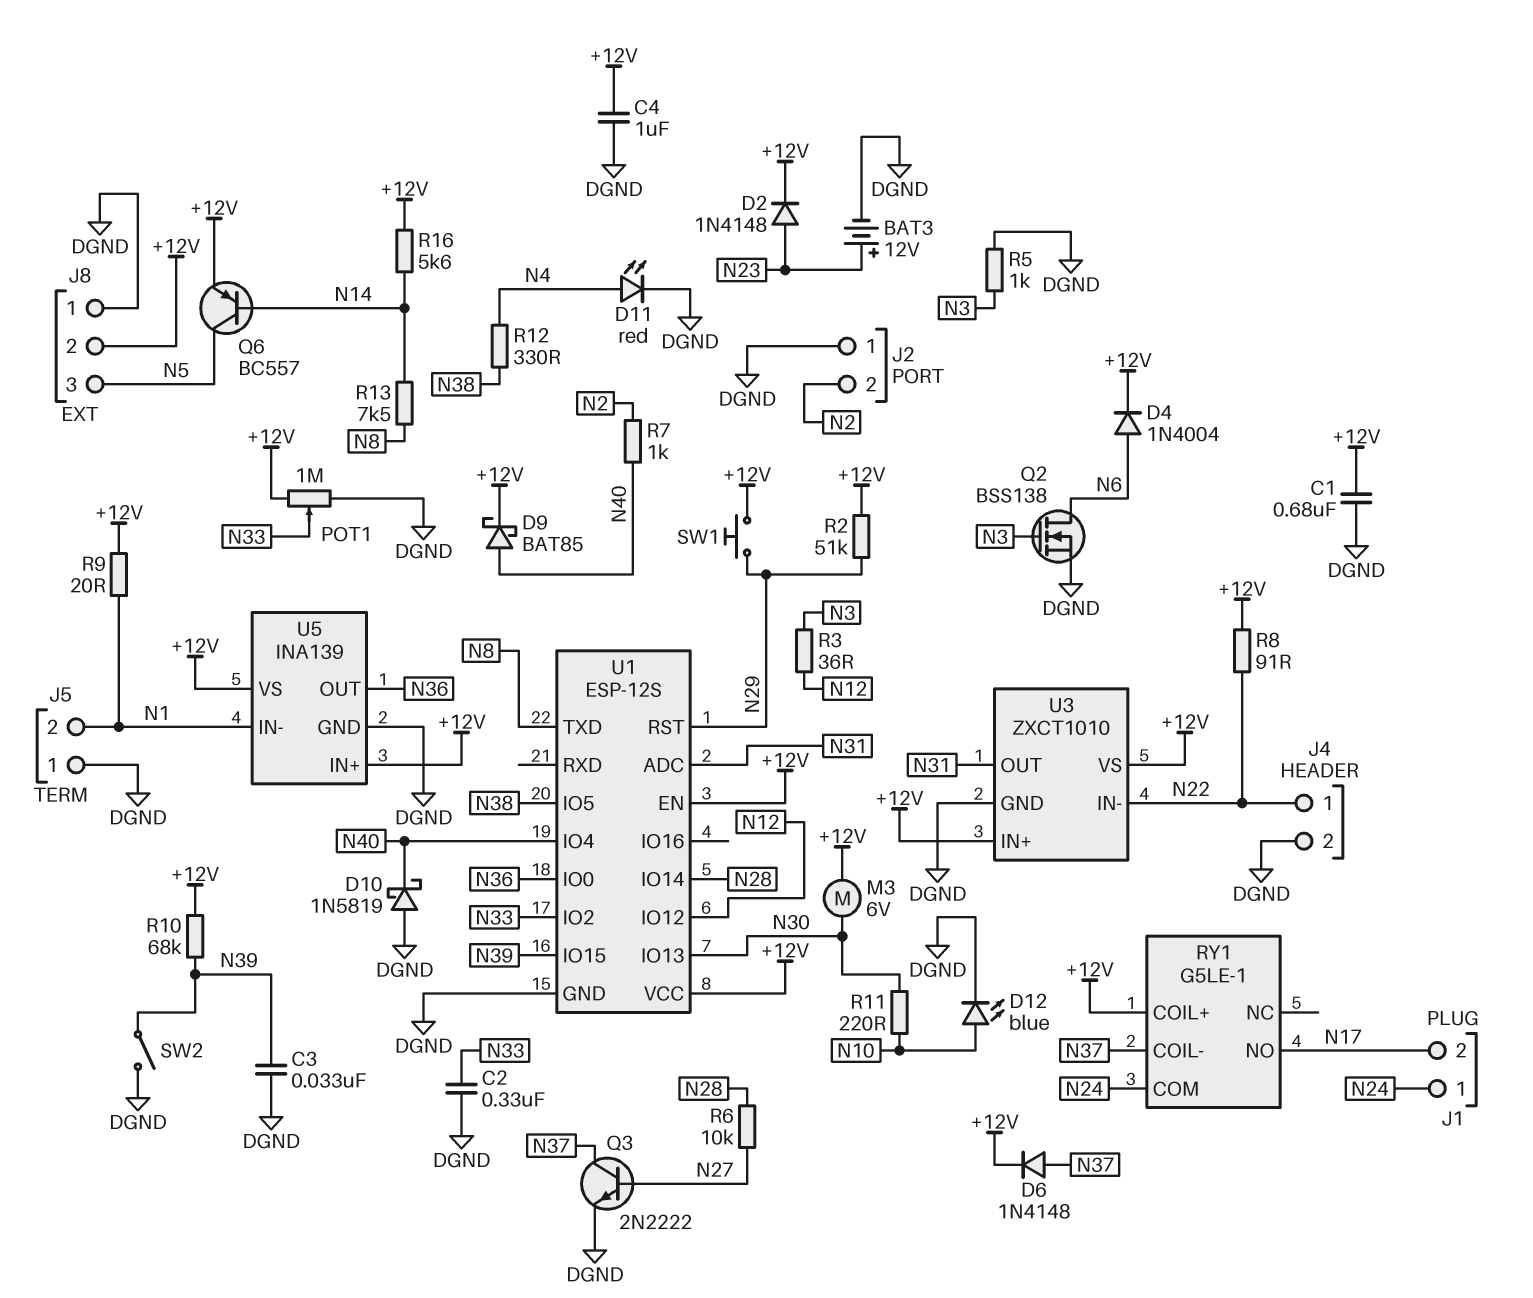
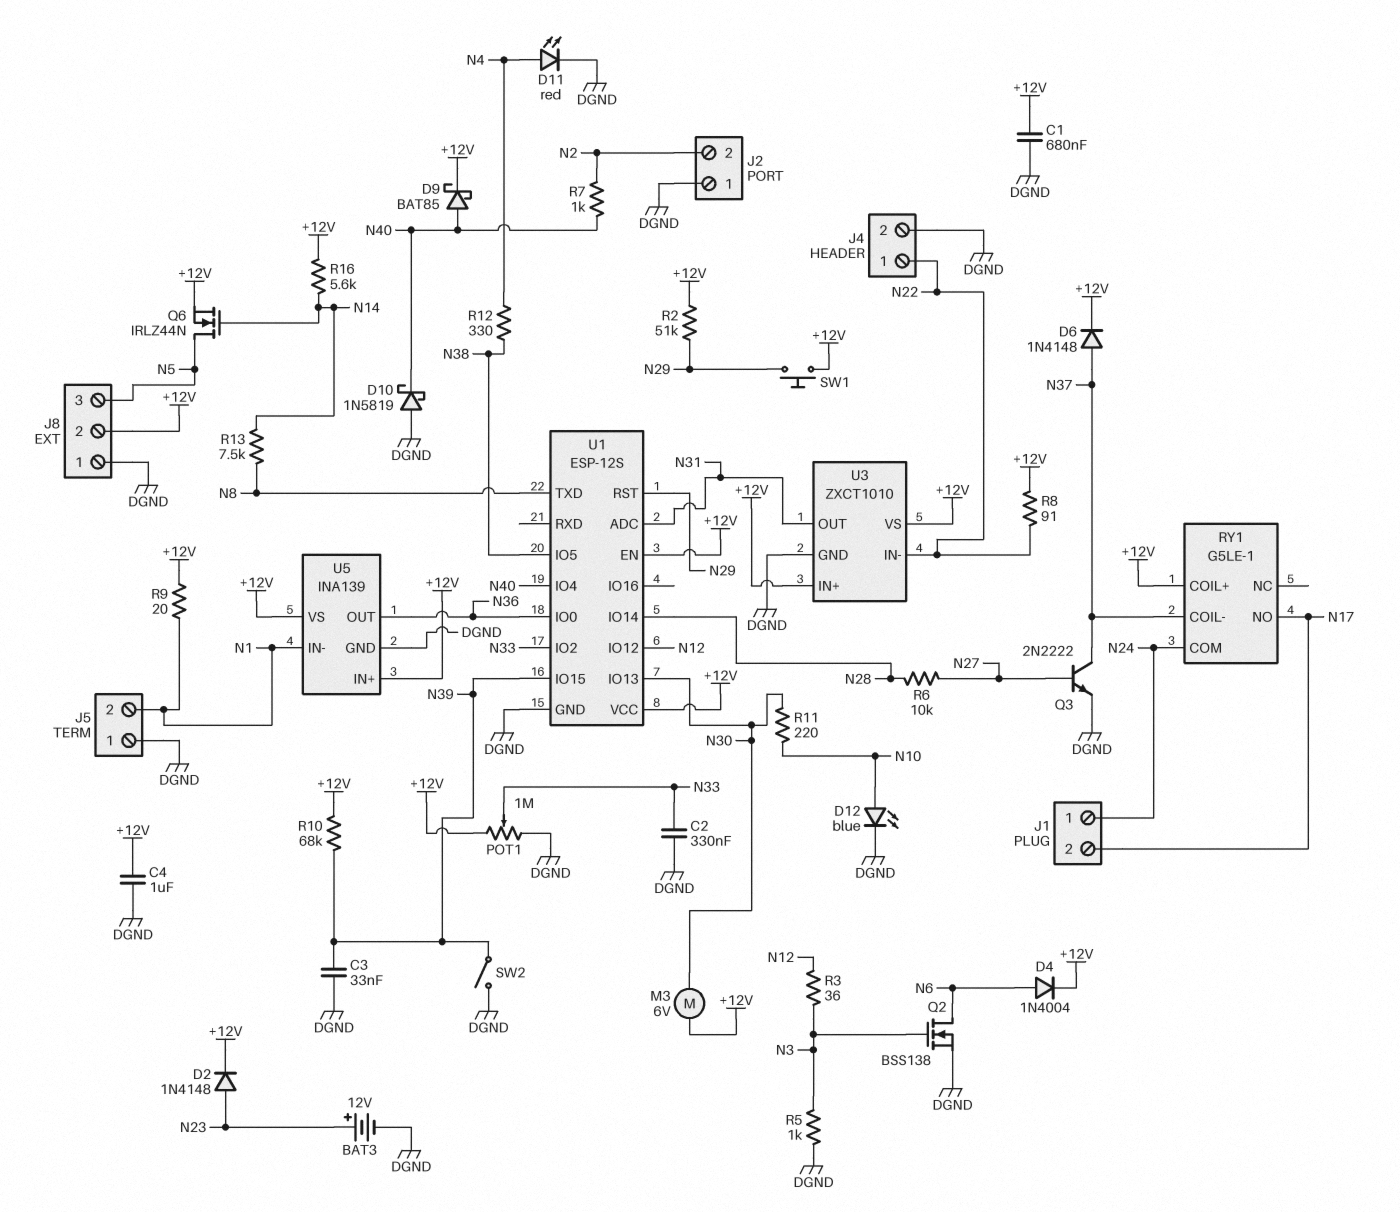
Q6: PNP BC557 (B N14, C N5, E +12V) -> NMOS IRLZ44N (G N14, D N5, S +12V)

